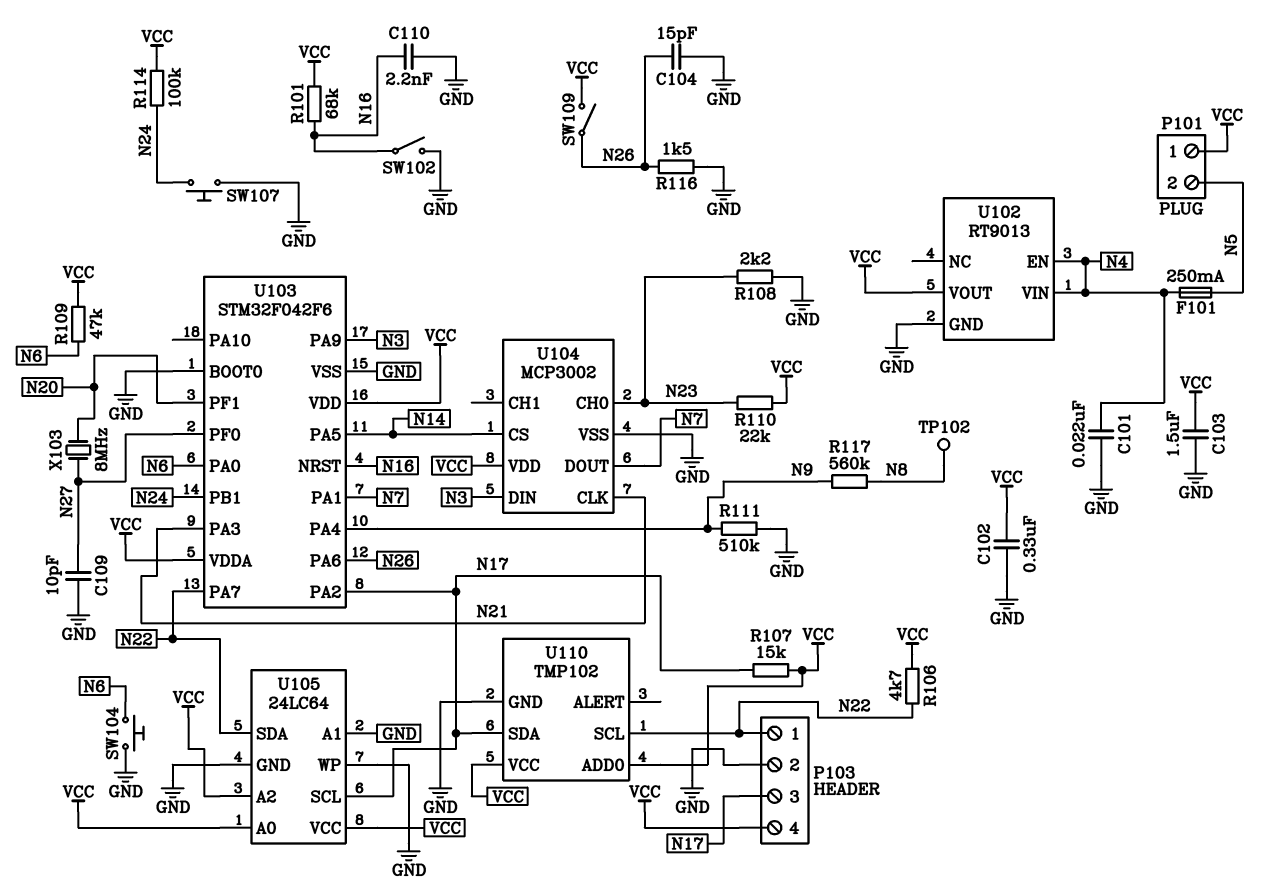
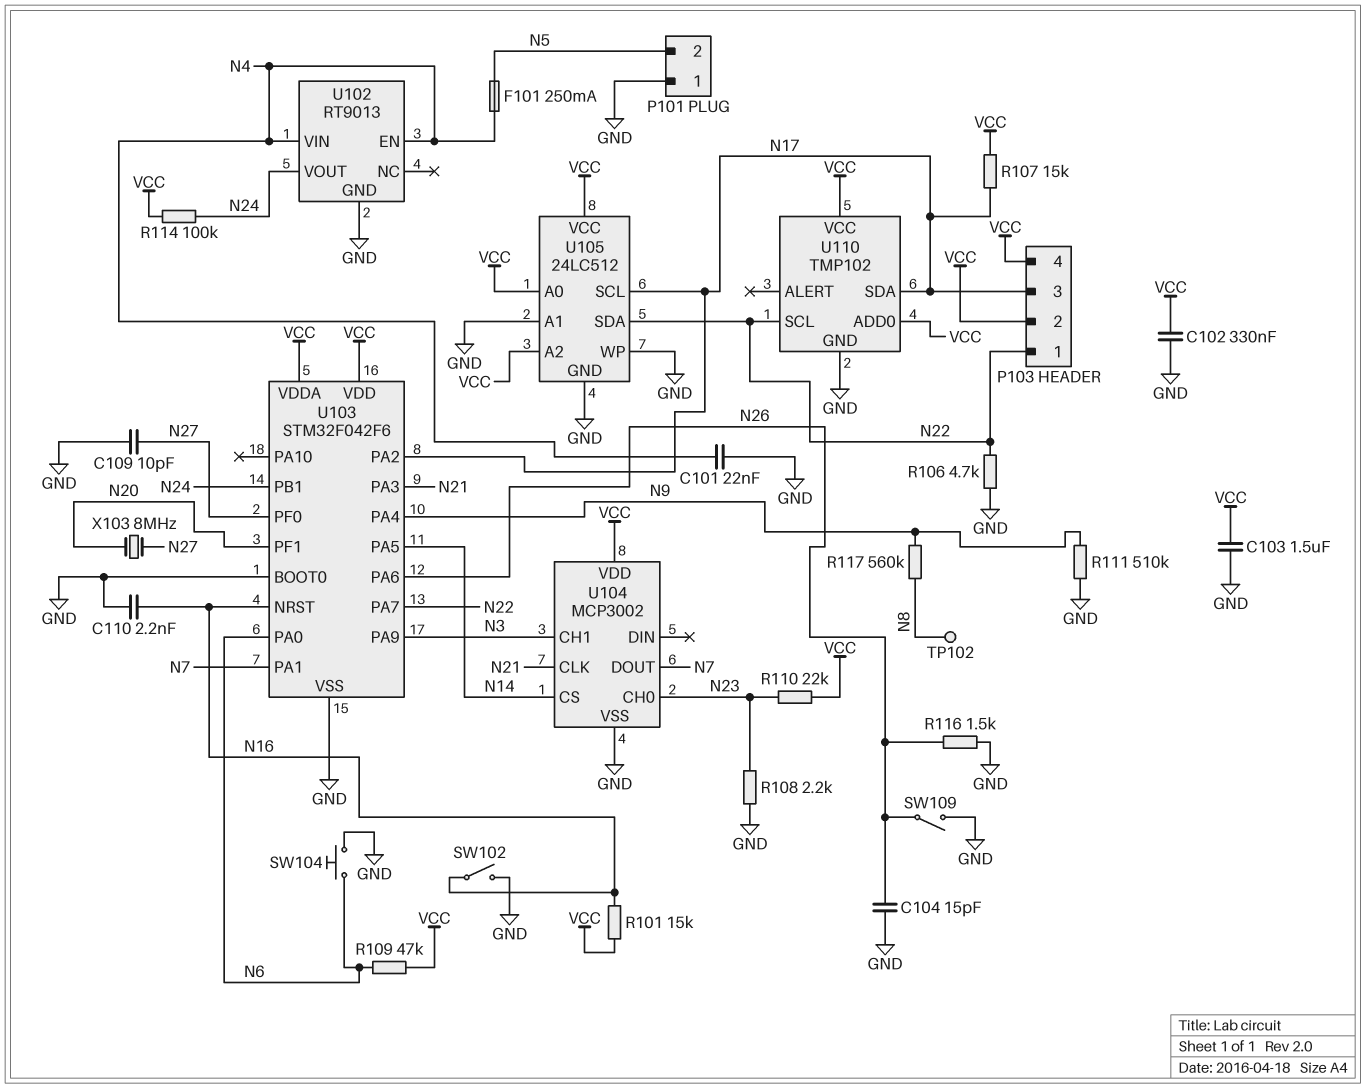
P101 pin 1: VCC -> GND
P103 pin 2: GND -> VCC
R101: 68k (N16, VCC) -> 15k (N16, VCC)
R106: 4.7k (N22, VCC) -> 4.7k (GND, N22)
SW107: button (GND, N24) -> none
SW109: switch (N26, VCC) -> switch (GND, N26)
U102 pin VOUT: VCC -> N24
U104 pin CH1: none -> N3
U104 pin DIN: N3 -> none
U105: 24LC64 -> 24LC512

